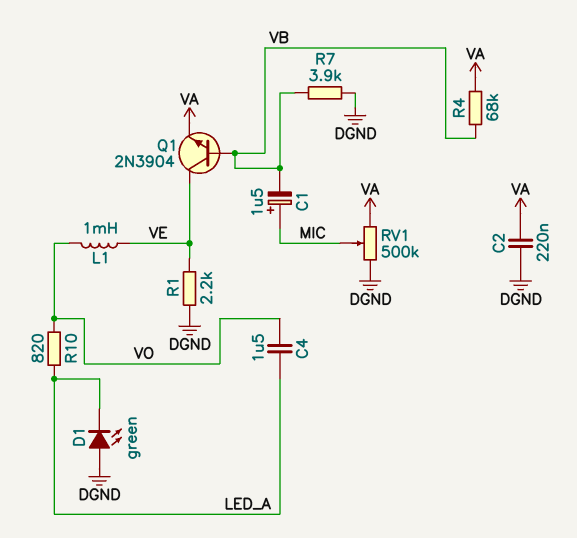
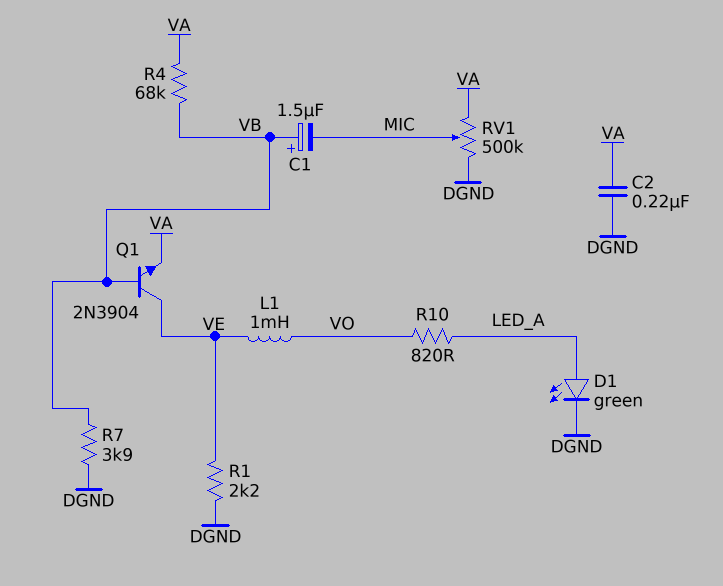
C1: 1.5uF (plus MIC, minus VB) -> 1.5uF (plus VB, minus MIC)
C4: 1.5uF (LED_A, VO) -> none
D1: LED green (A DGND, K LED_A) -> LED green (A LED_A, K DGND)

